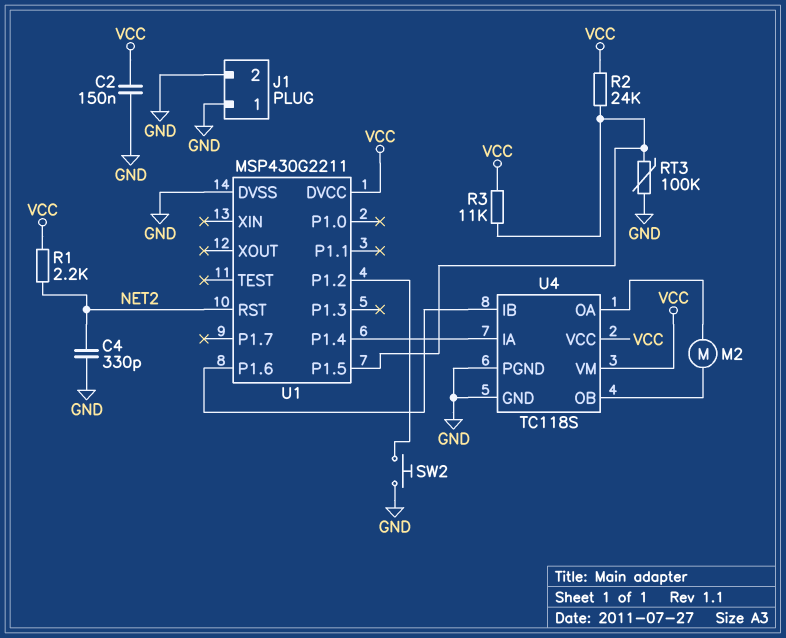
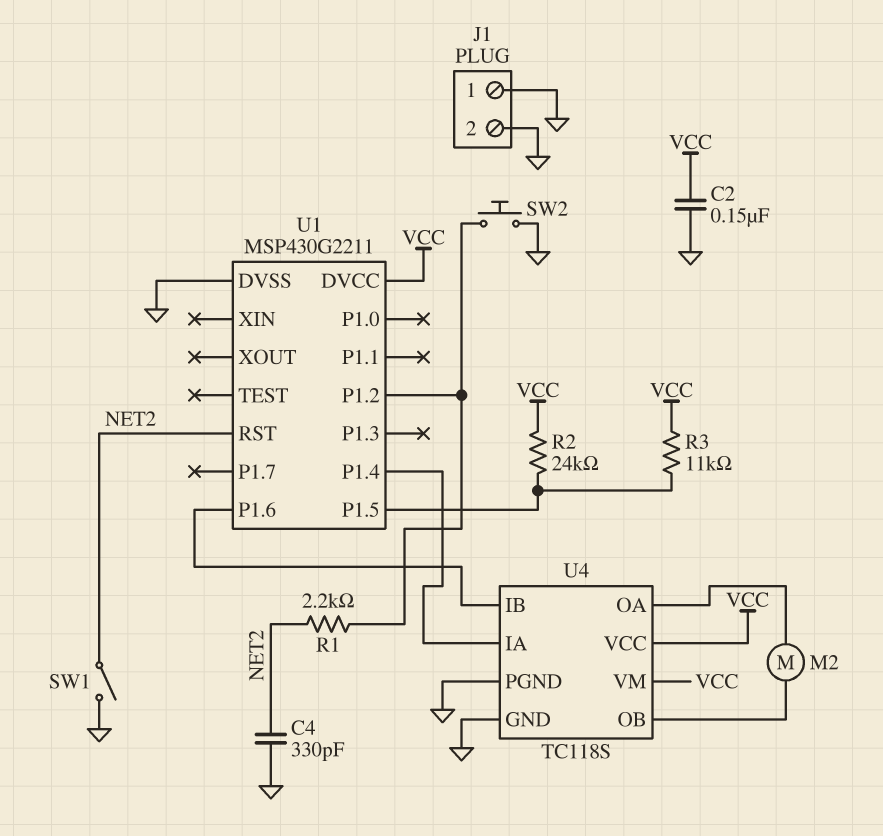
R1: 2.2k (NET2, VCC) -> 2.2k (NET2, U1/P1.2)
RT3: 100k (GND, U1/P1.5) -> none
SW1: none -> switch (GND, NET2)

